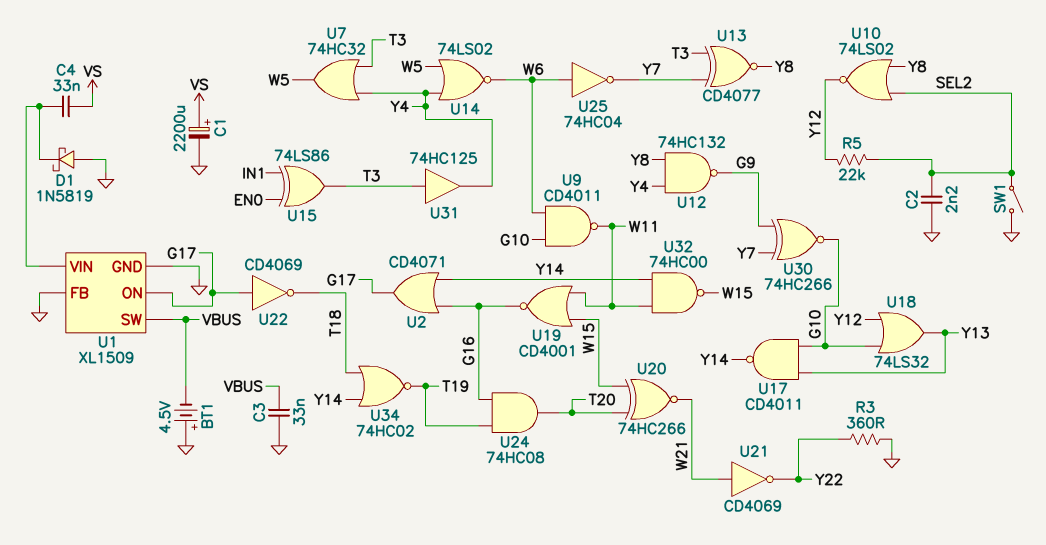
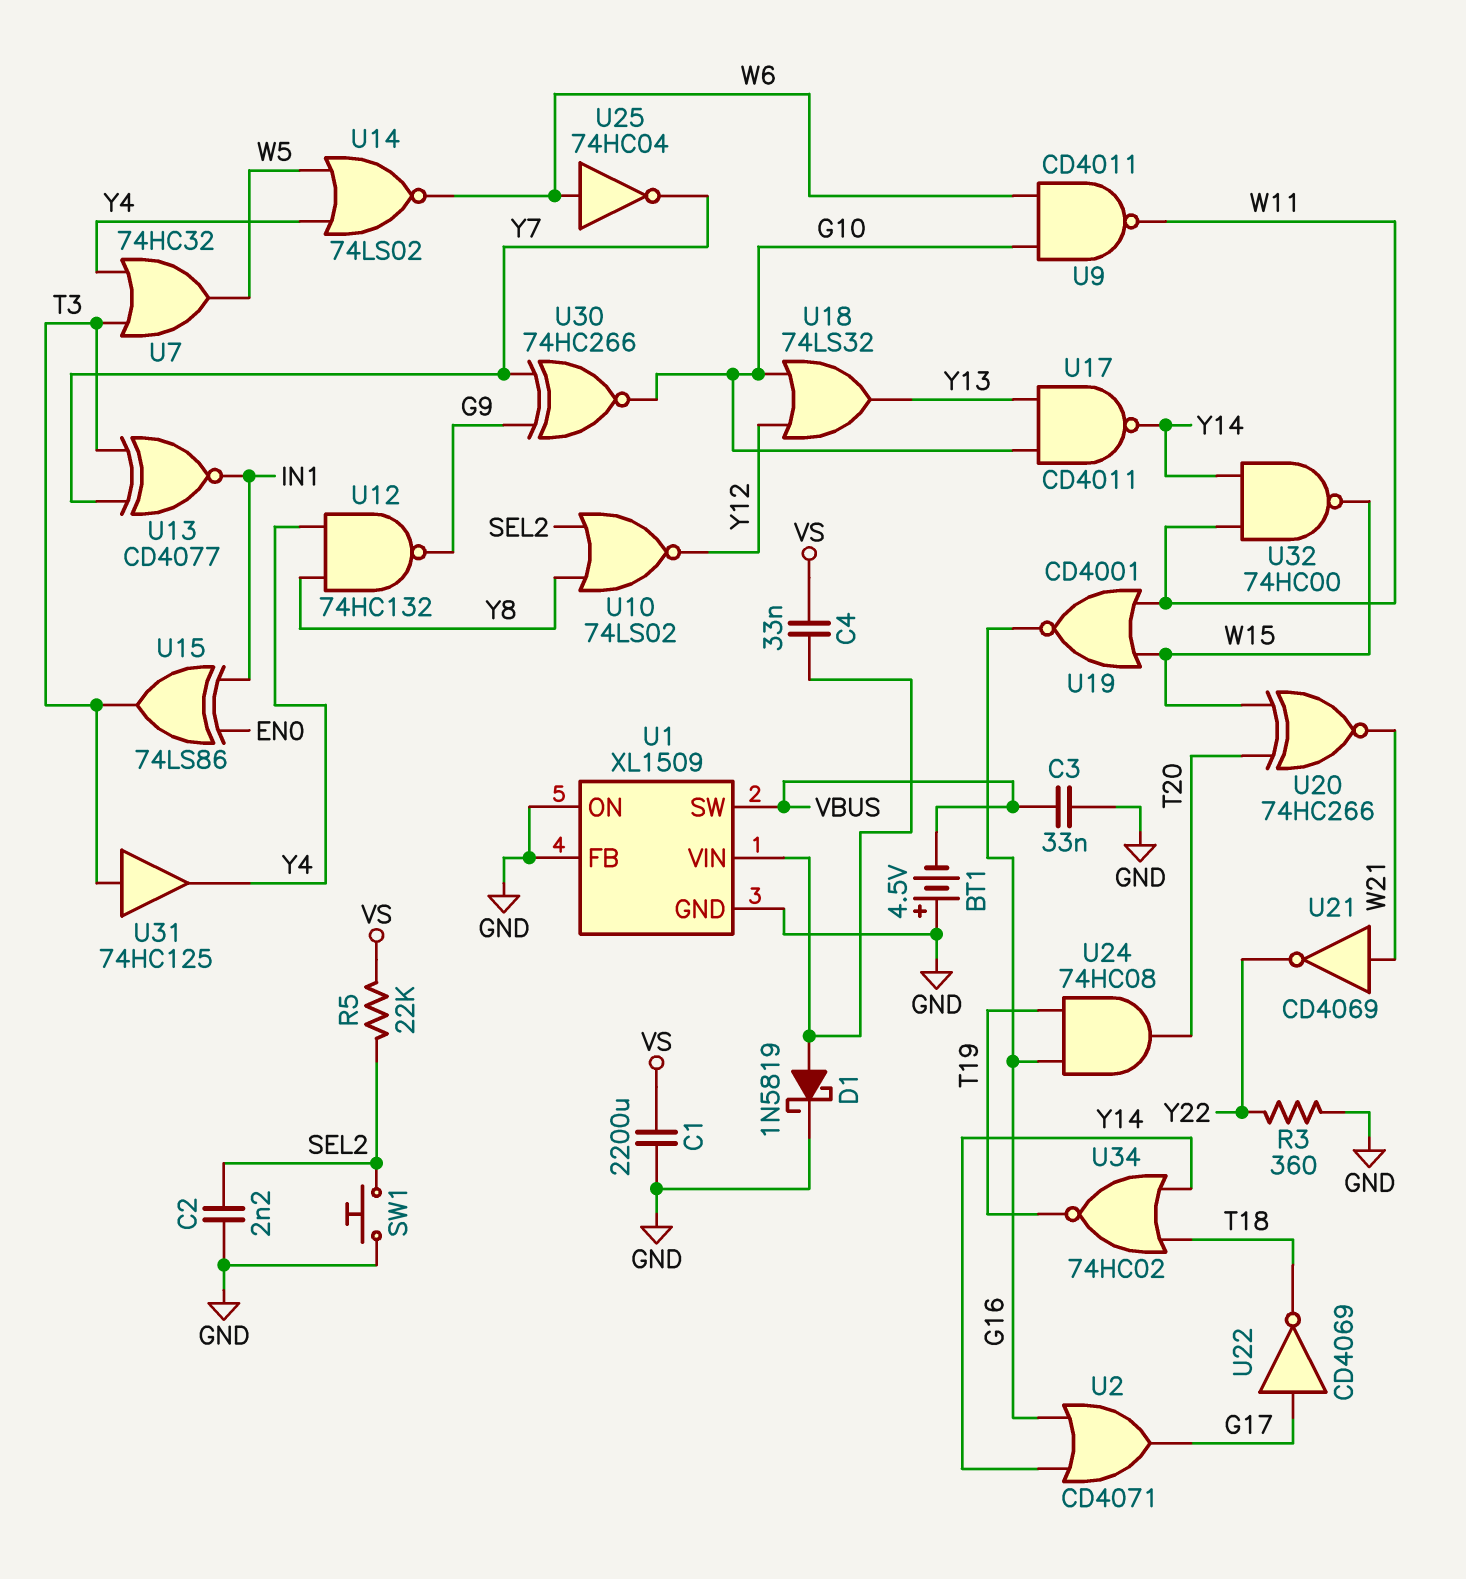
C1: 2200uF (plus VS, minus GND) -> 2200uF (GND, VS)
D1: schottky 1N5819 (A GND, K U1/VIN) -> schottky 1N5819 (A U1/VIN, K GND)
R5: 22k (SEL2, Y12) -> 22k (SEL2, VS)
SW1: switch (GND, SEL2) -> button (GND, SEL2)
U1 pin ON: G17 -> GND
U13: XNOR CD4077 (in T3, in Y7, out Y8) -> XNOR CD4077 (in T3, in Y7, out IN1)

